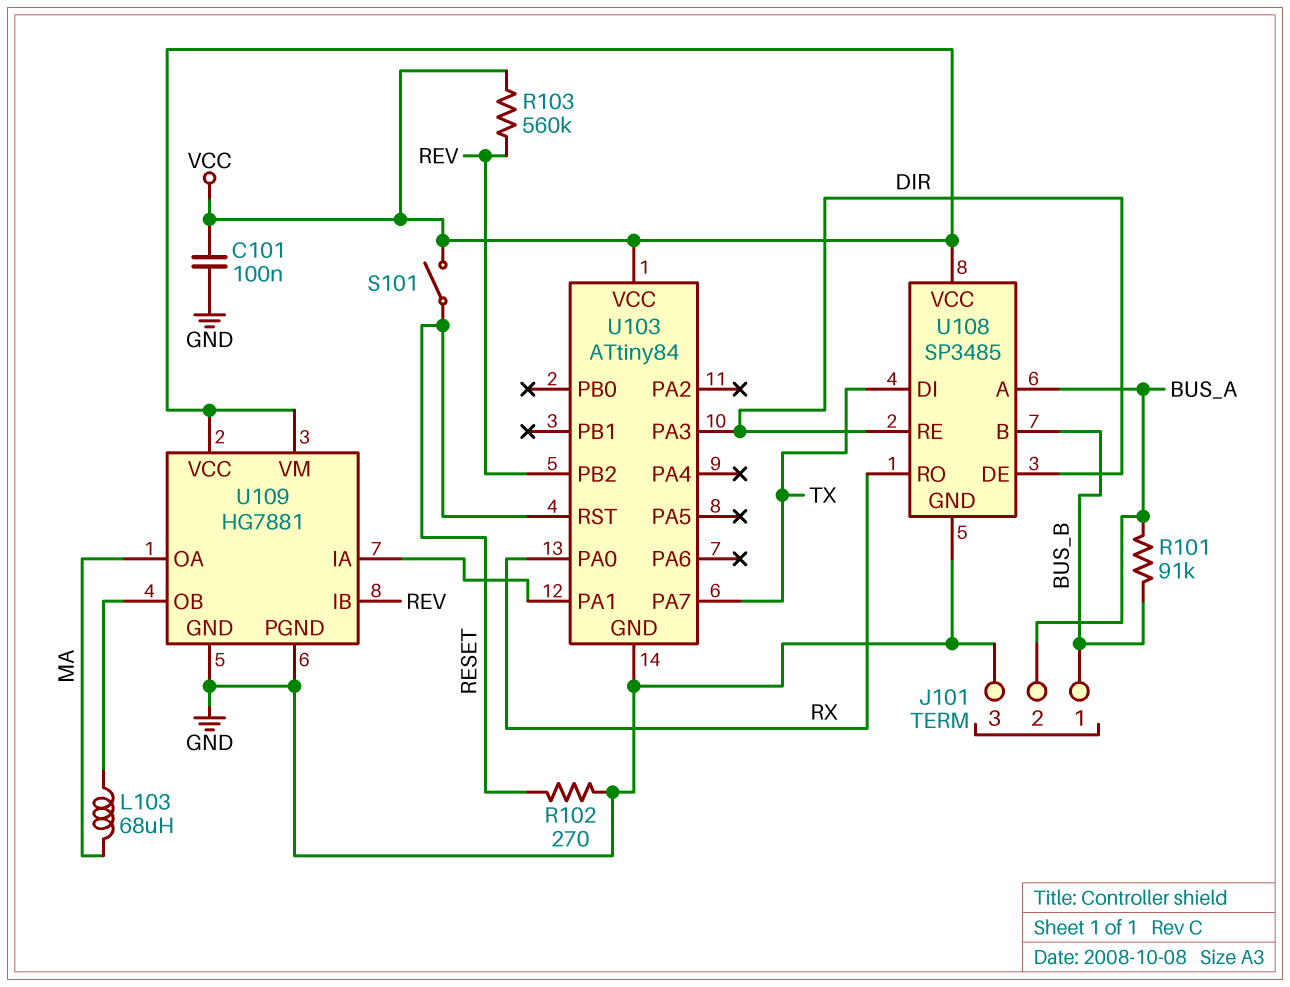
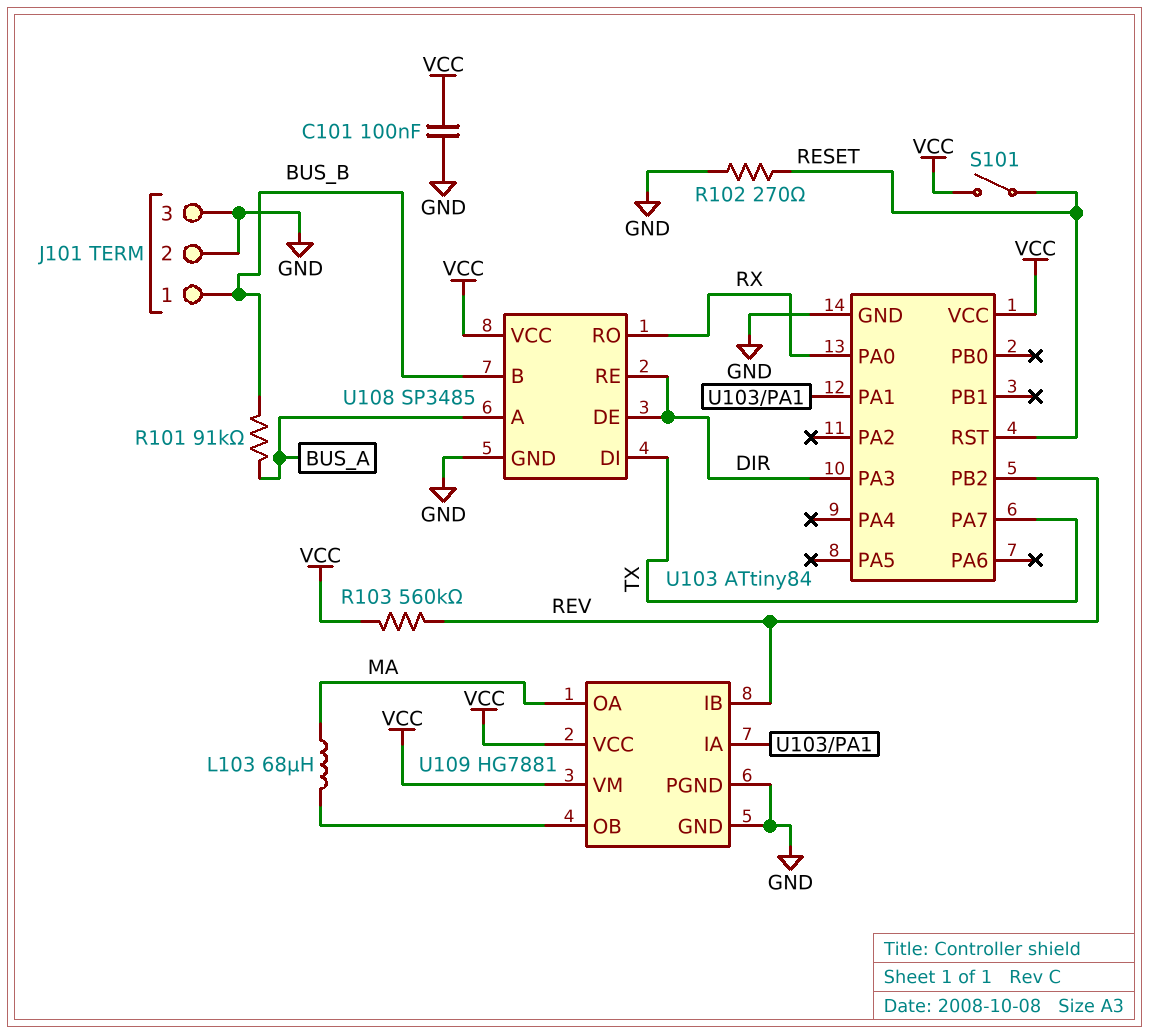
J101 pin 2: BUS_A -> GND

